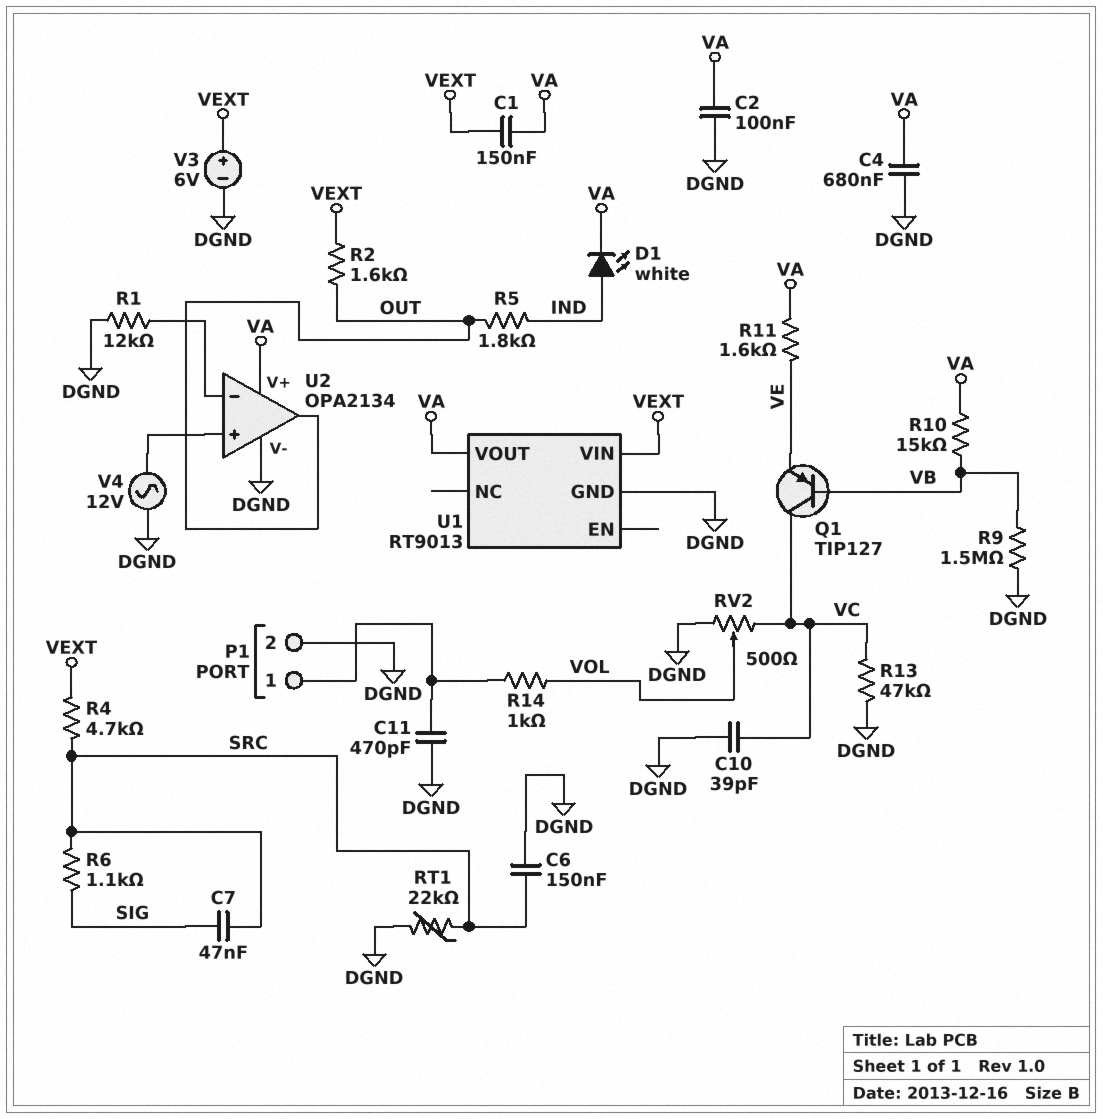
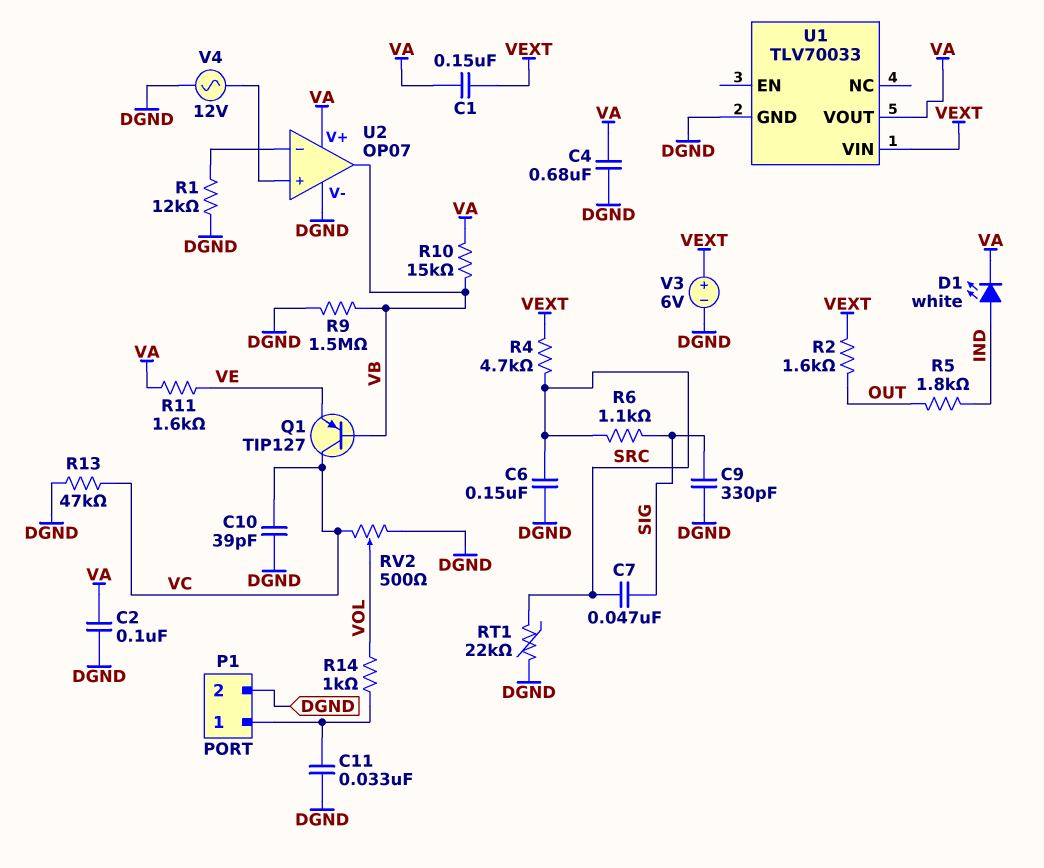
C9: none -> 330pF (DGND, SIG)
C11: 470pF (DGND, P1/1) -> 33nF (DGND, P1/1)
U1: RT9013 -> TLV70033
U2: OPA2134 -> OP07
U2 pin out: OUT -> VB

